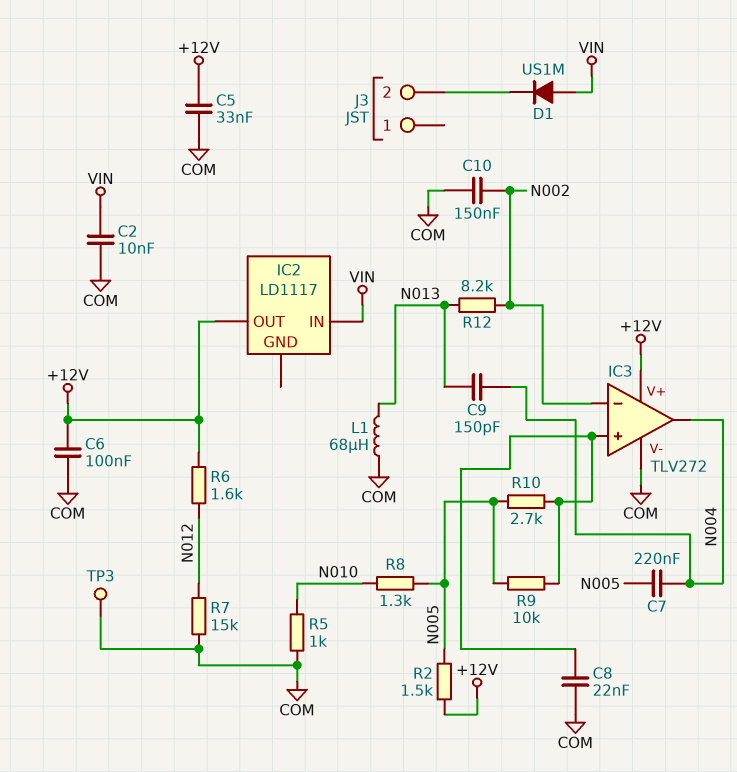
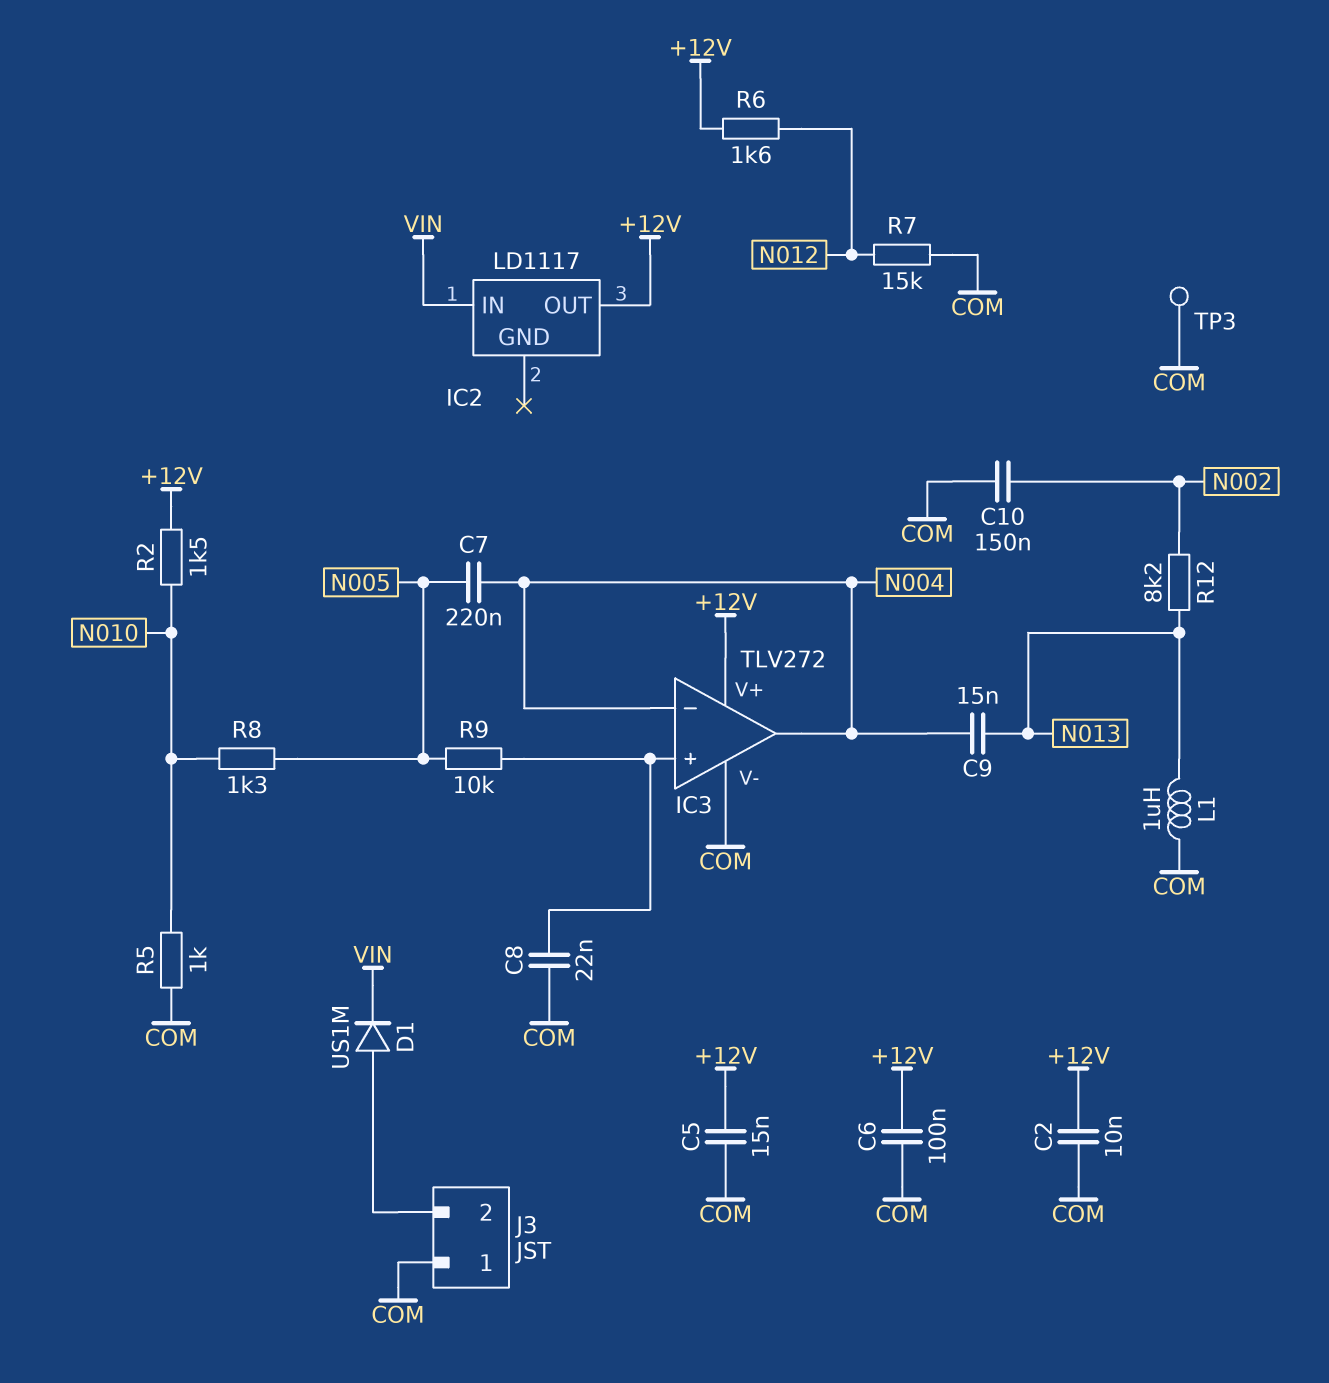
C2: 10nF (COM, VIN) -> 10nF (+12V, COM)
C5: 33nF (+12V, COM) -> 15nF (+12V, COM)
C9: 150pF (N004, N013) -> 15nF (N004, N013)
D1: diode US1M (A VIN, K J3/2) -> diode US1M (A J3/2, K VIN)
IC3 pin in-: N002 -> N004
J3 pin 1: none -> COM
L1: 68uH (COM, N013) -> 1uH (COM, N013)
R2: 1.5k (+12V, N005) -> 1.5k (+12V, N010)
R10: 2.7k (IC3/in+, N005) -> none

